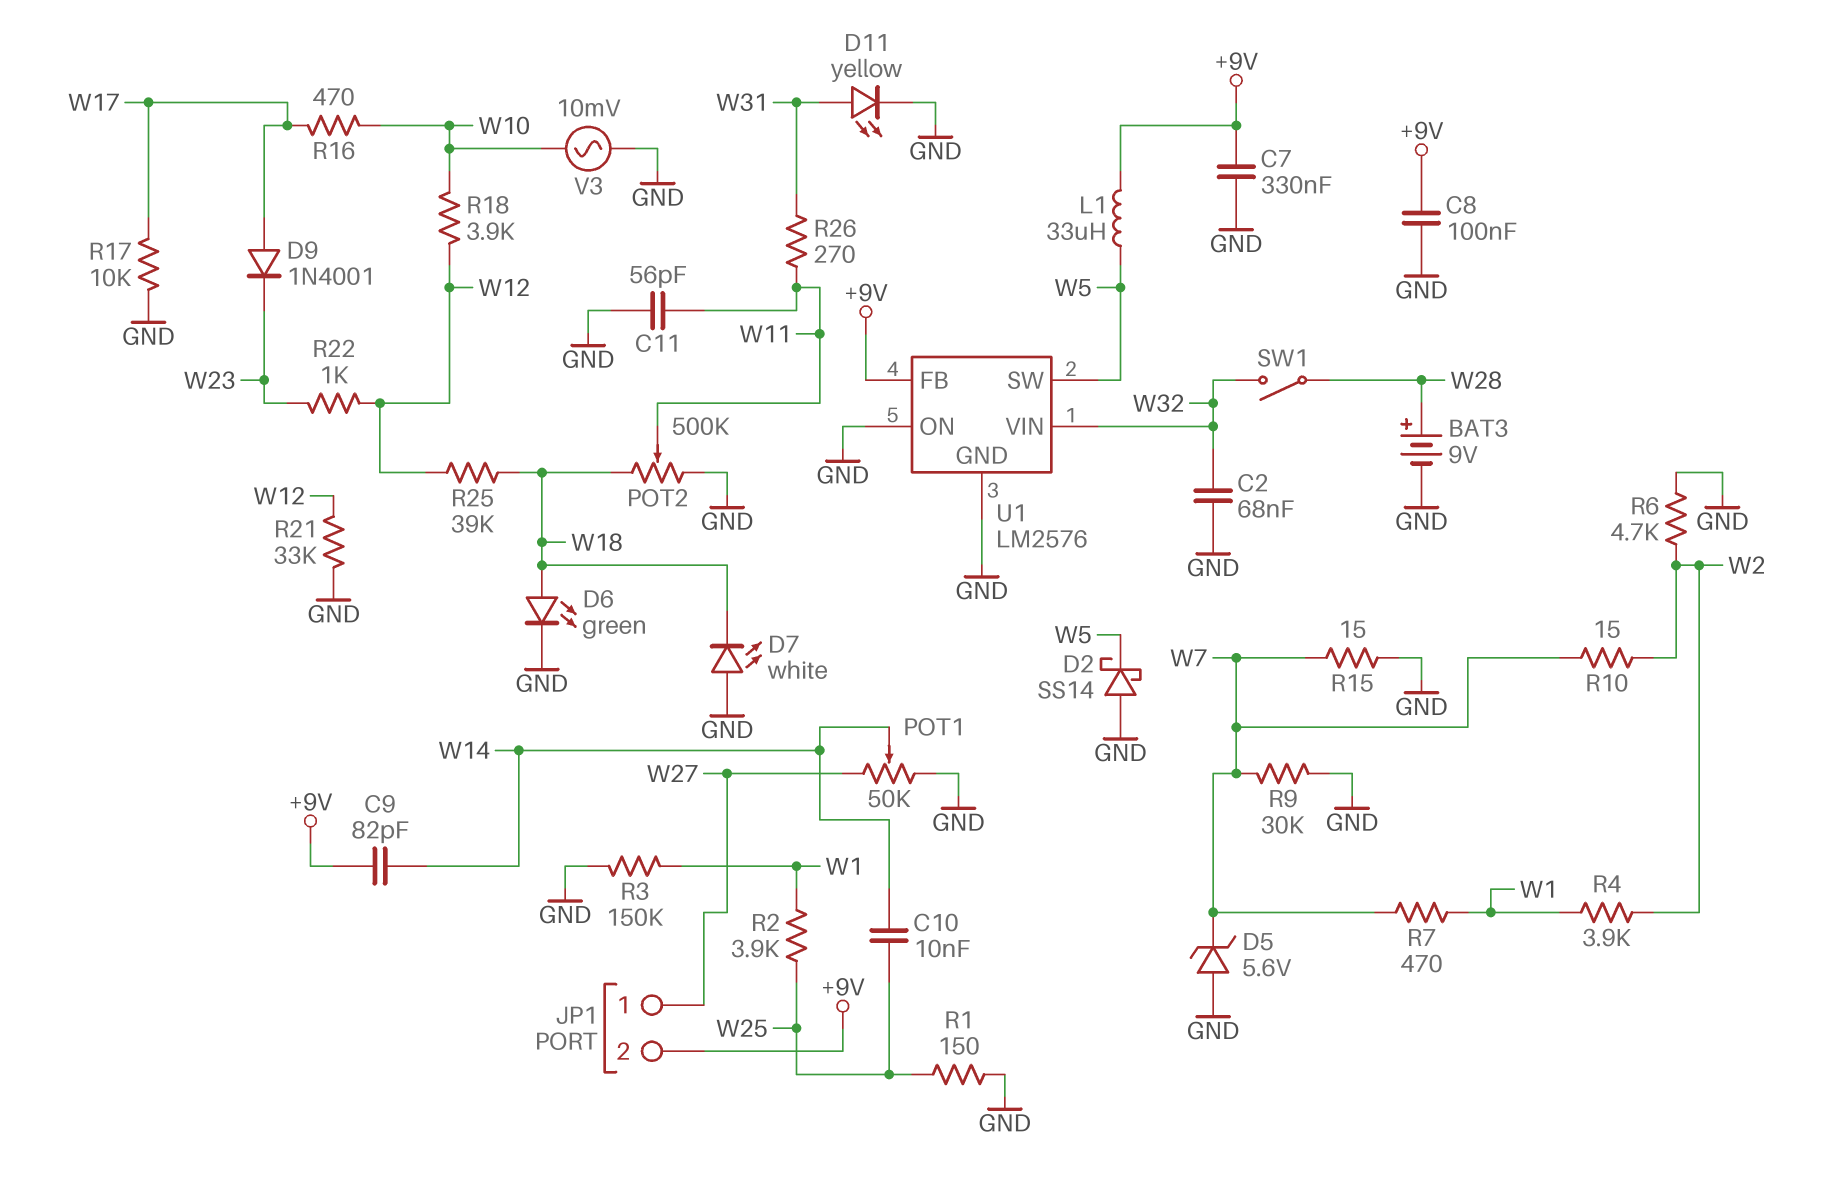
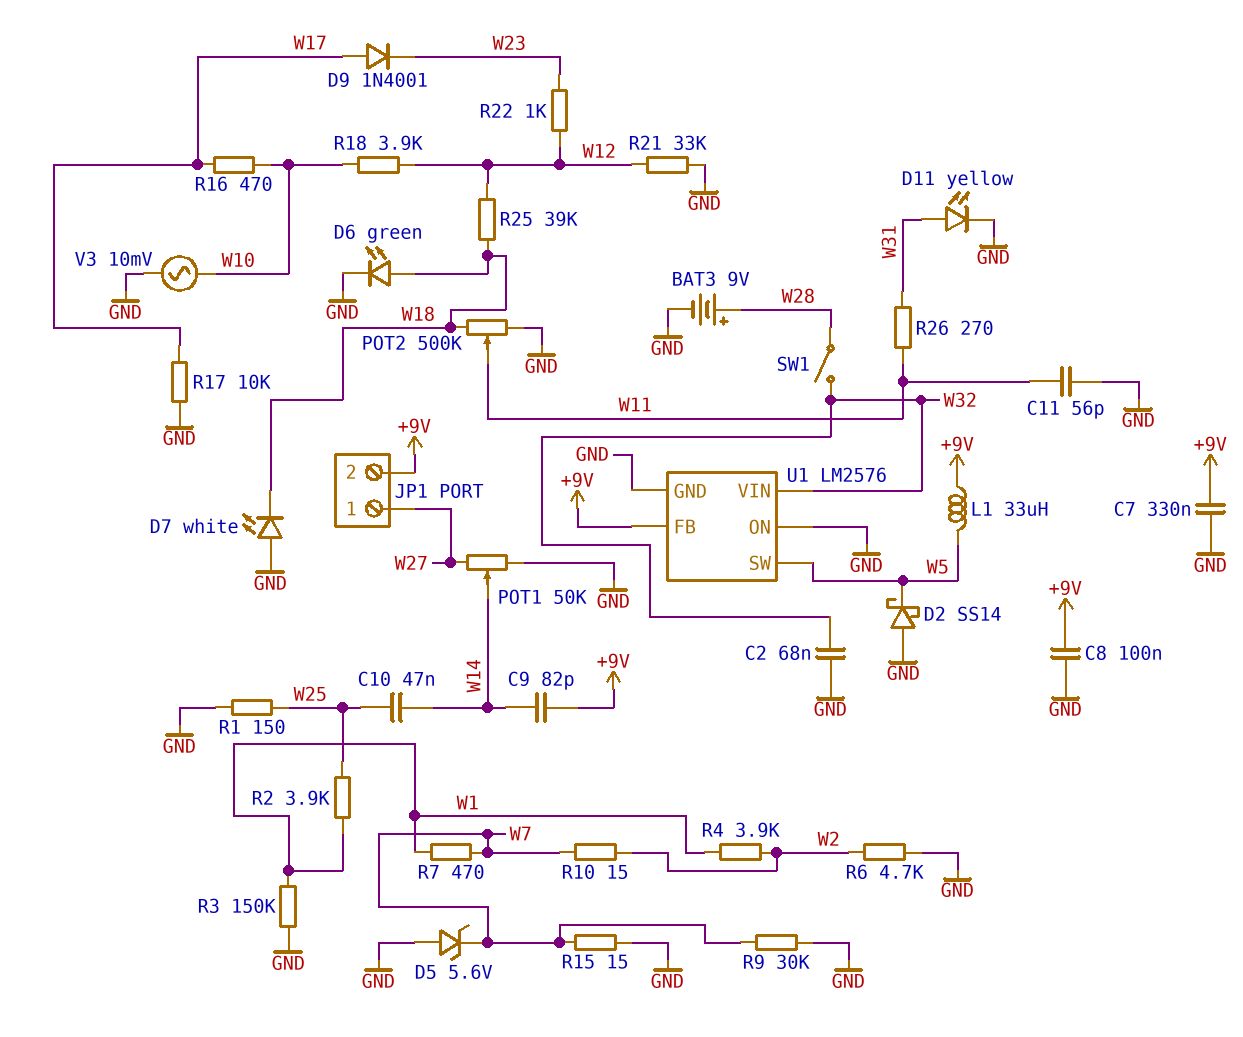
C10: 10nF (W14, W25) -> 47nF (W14, W25)

